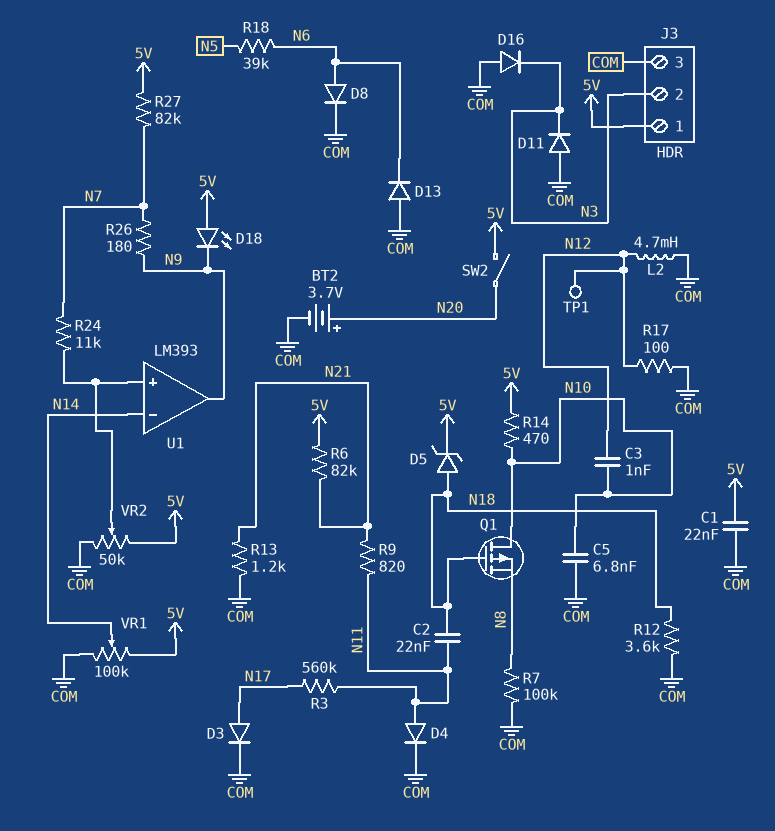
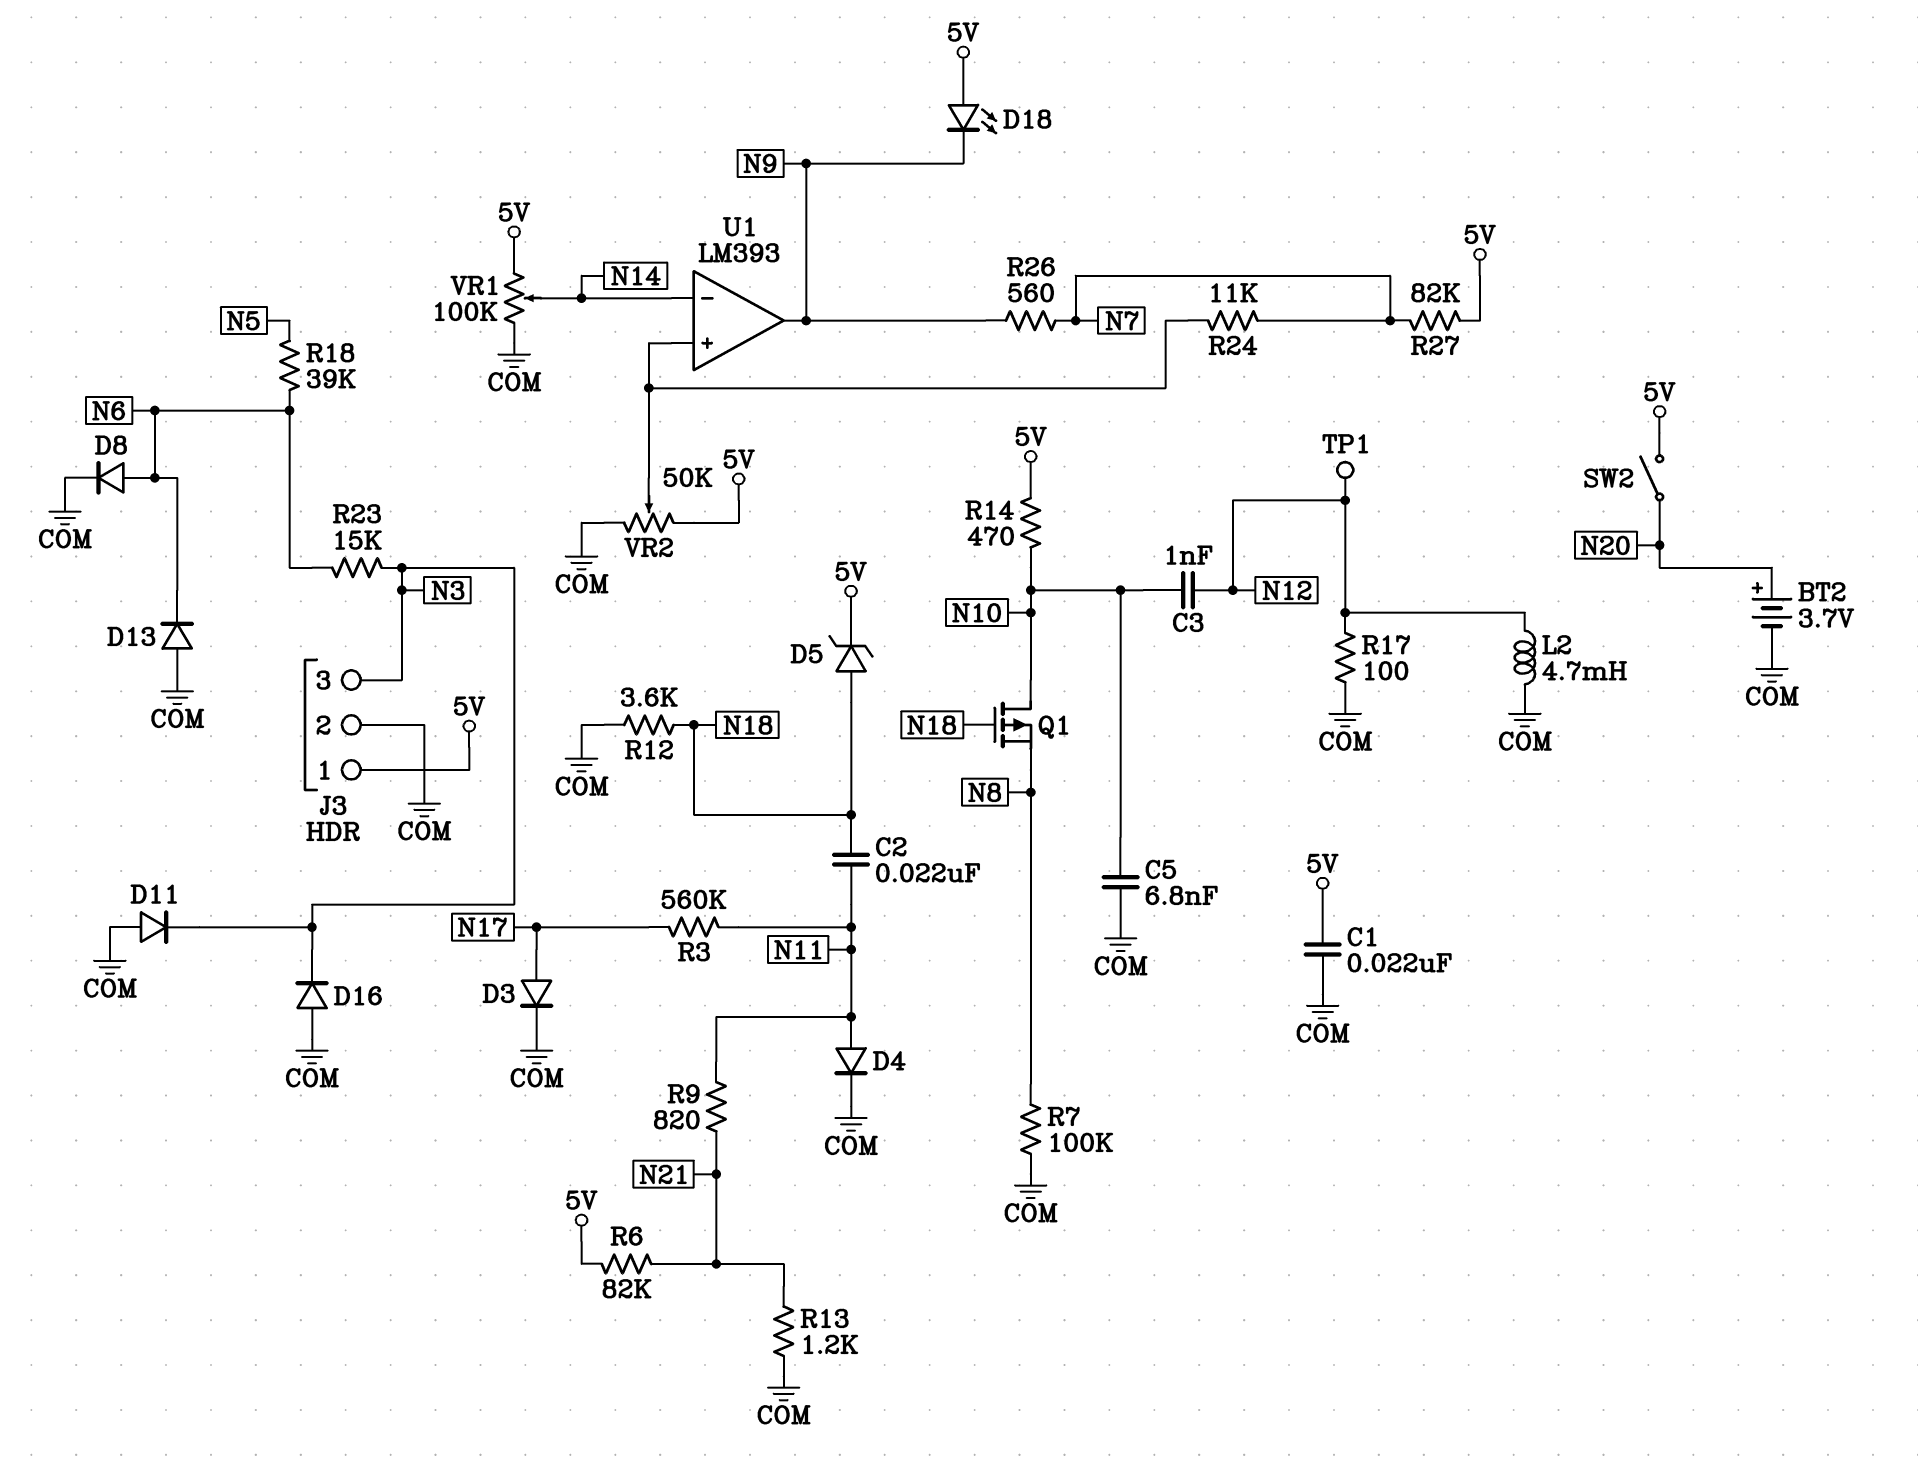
J3 pin 2: N3 -> COM
J3 pin 3: COM -> N3
R23: none -> 15k (N3, N6)
R26: 180 (N7, N9) -> 560 (N7, N9)

